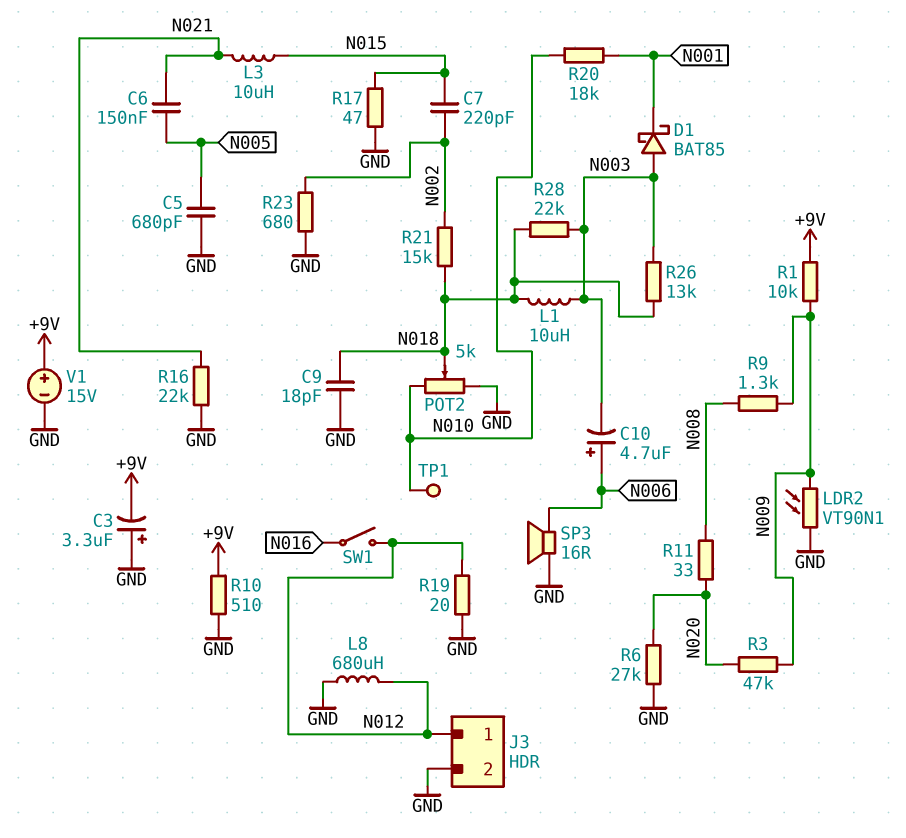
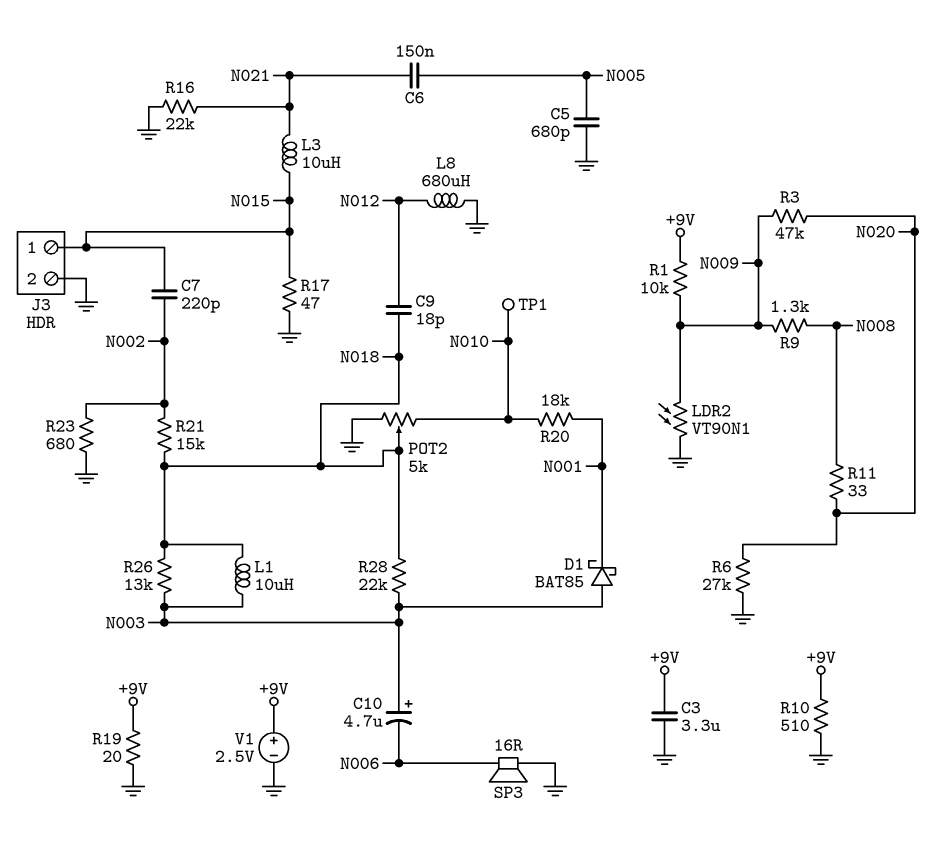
C3: 3.3uF (plus GND, minus +9V) -> 3.3uF (+9V, GND)
C9: 18pF (GND, N018) -> 18pF (N012, N018)
C10: 4.7uF (plus N006, minus N003) -> 4.7uF (plus N003, minus N006)
J3 pin 1: N012 -> N015
R19: 20 (GND, N012) -> 20 (+9V, GND)
SW1: switch (N012, N016) -> none
V1: 15V (plus +9V, minus GND) -> 2.5V (plus +9V, minus GND)

